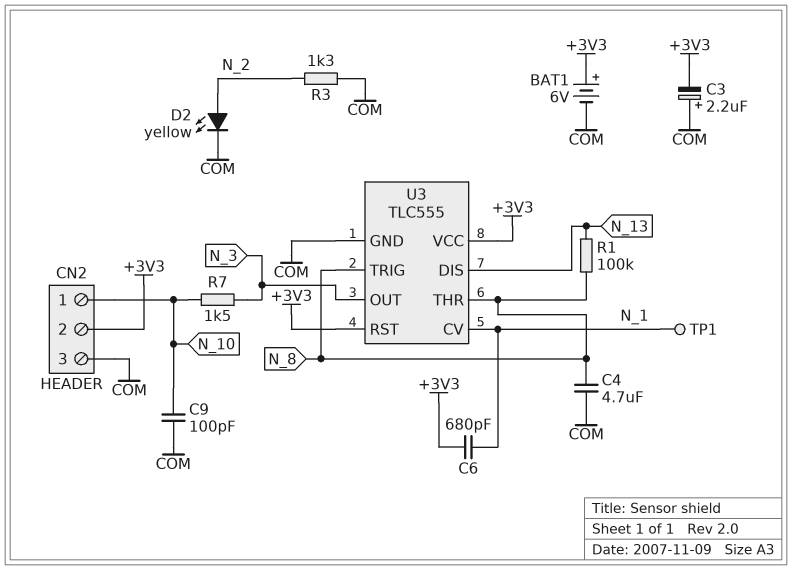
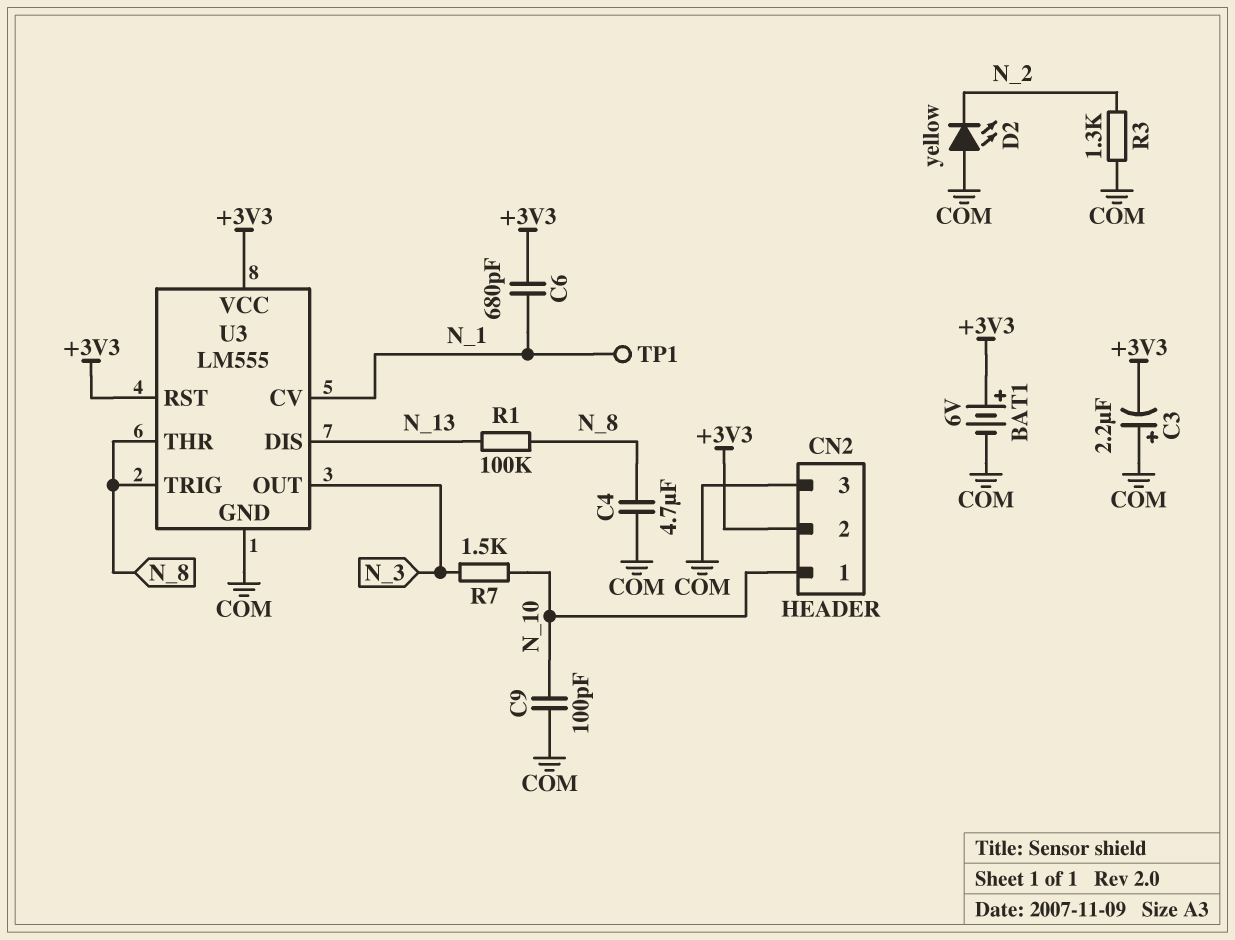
D2: LED yellow (A N_2, K COM) -> LED yellow (A COM, K N_2)
U3: TLC555 -> LM555

